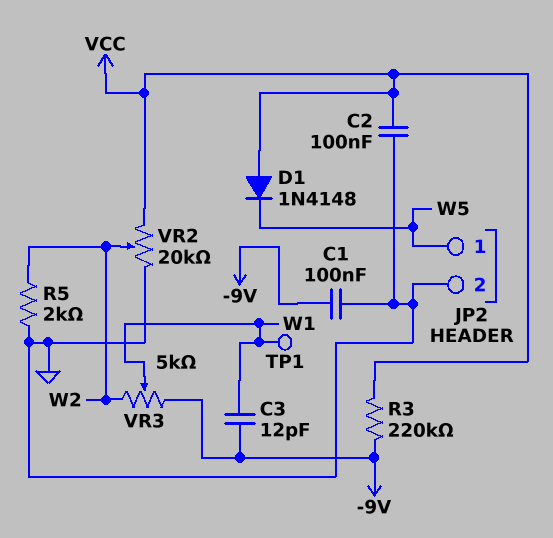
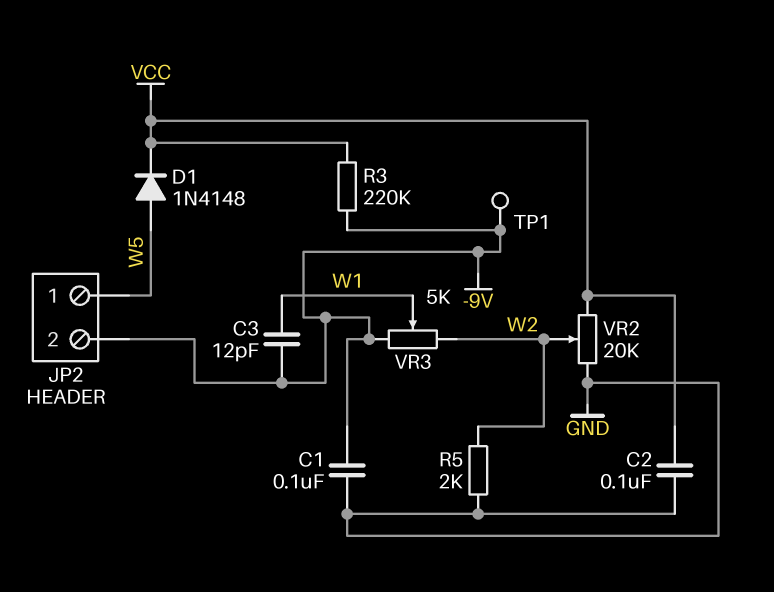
D1: diode 1N4148 (A VCC, K W5) -> diode 1N4148 (A W5, K VCC)
JP2 pin 2: GND -> -9V
TP1: test point (W1) -> test point (-9V)

